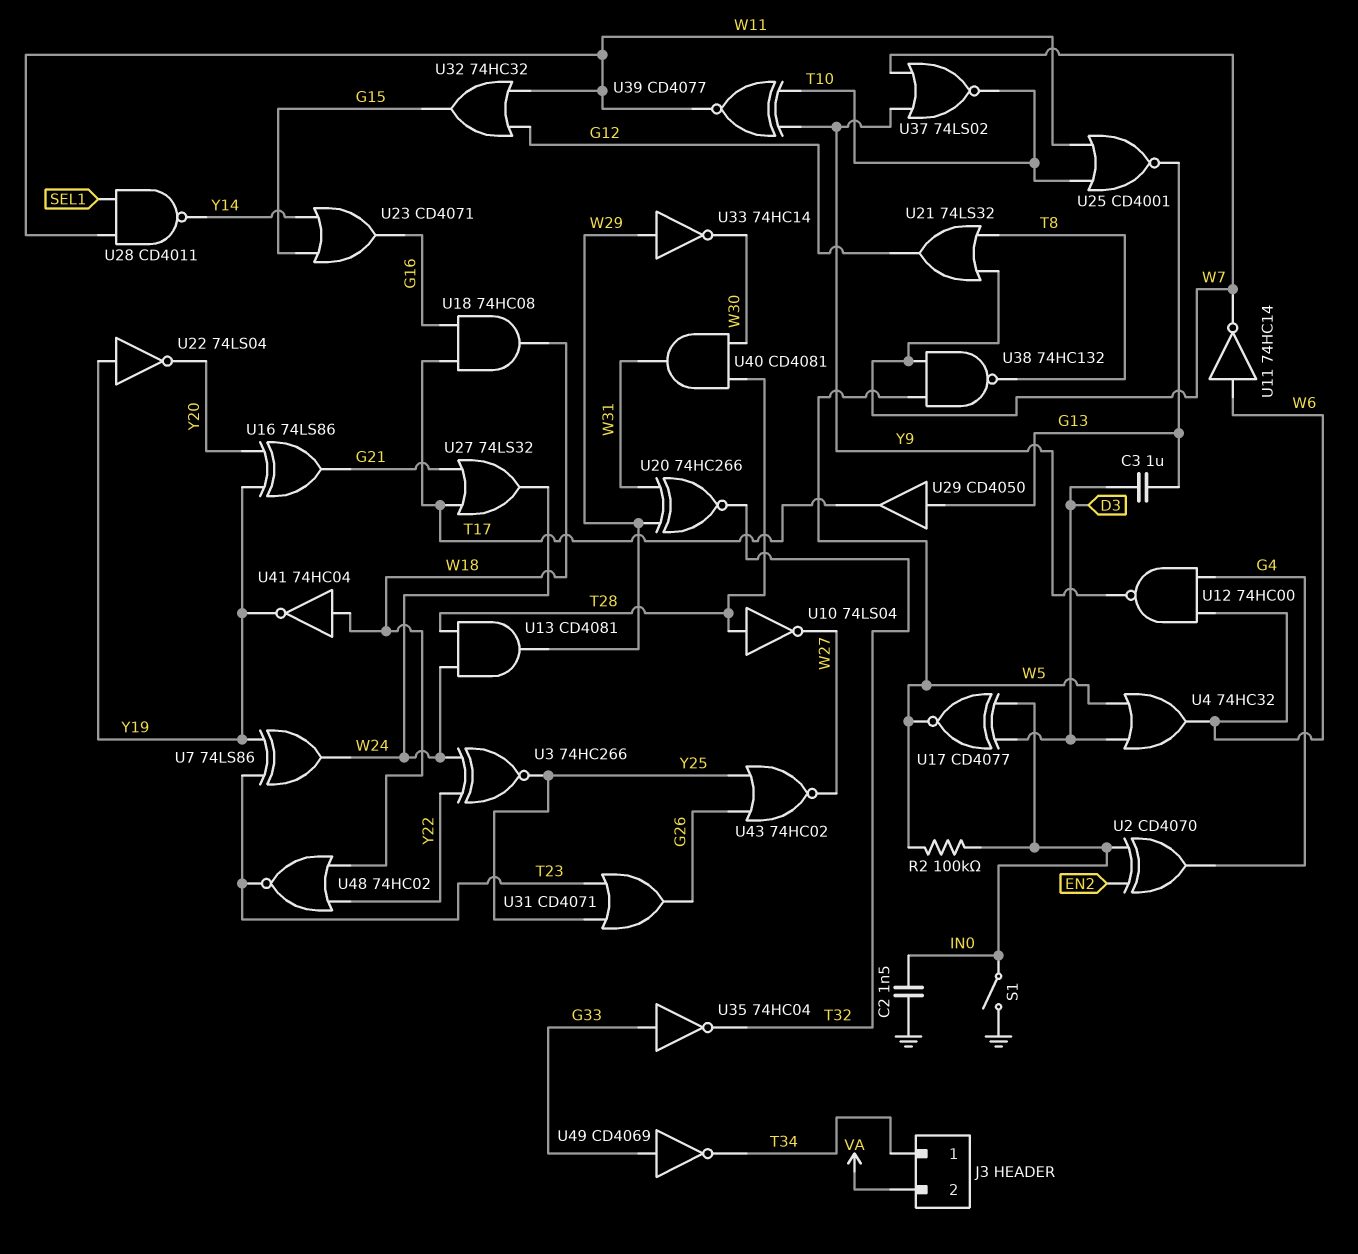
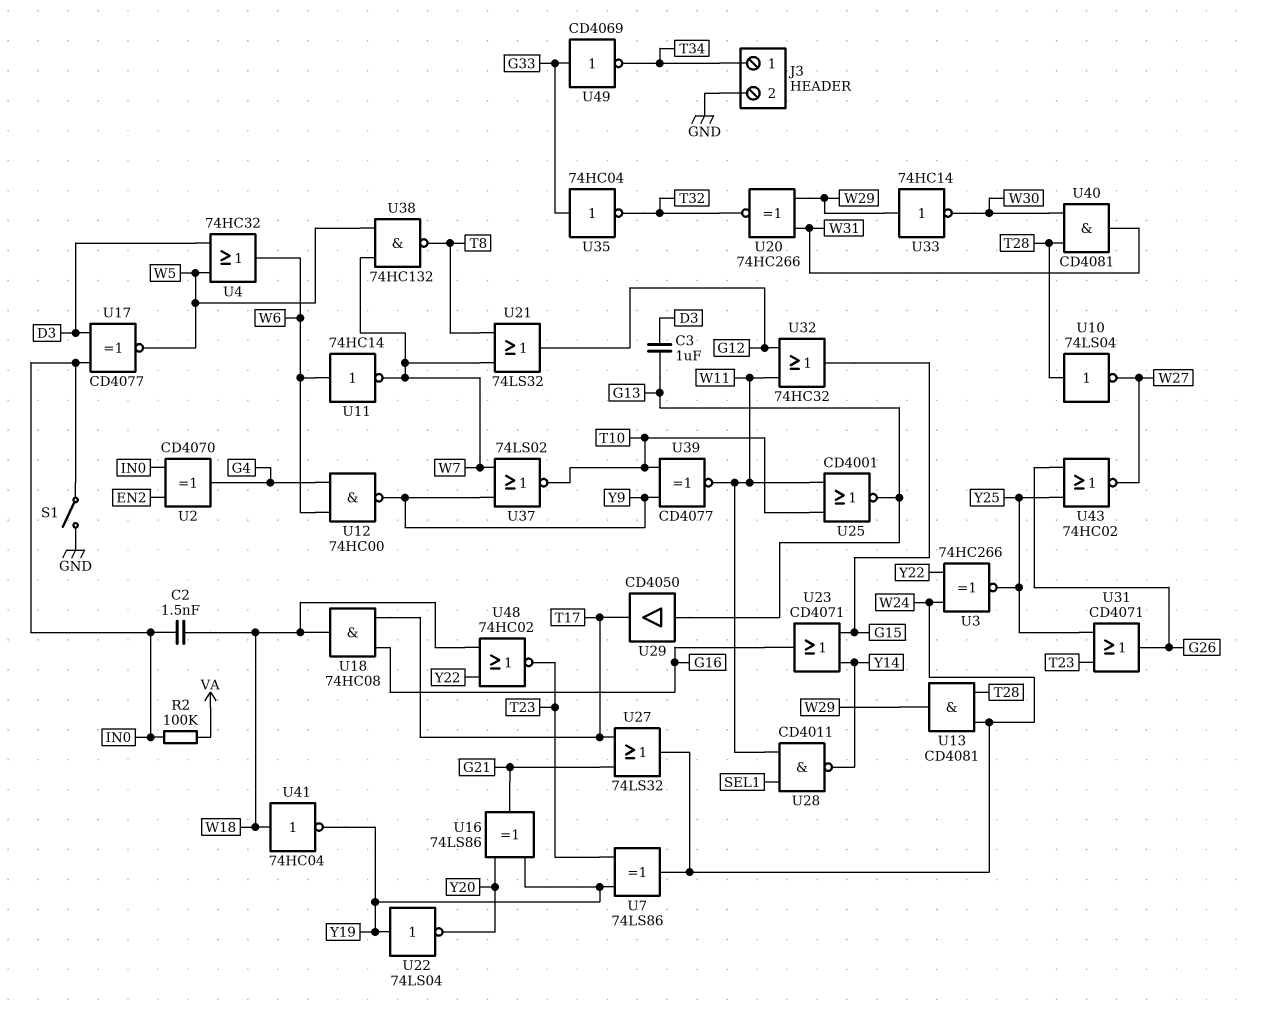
C2: 1.5nF (GND, IN0) -> 1.5nF (IN0, W18)
J3 pin 2: VA -> GND
R2: 100k (IN0, W5) -> 100k (IN0, VA)

